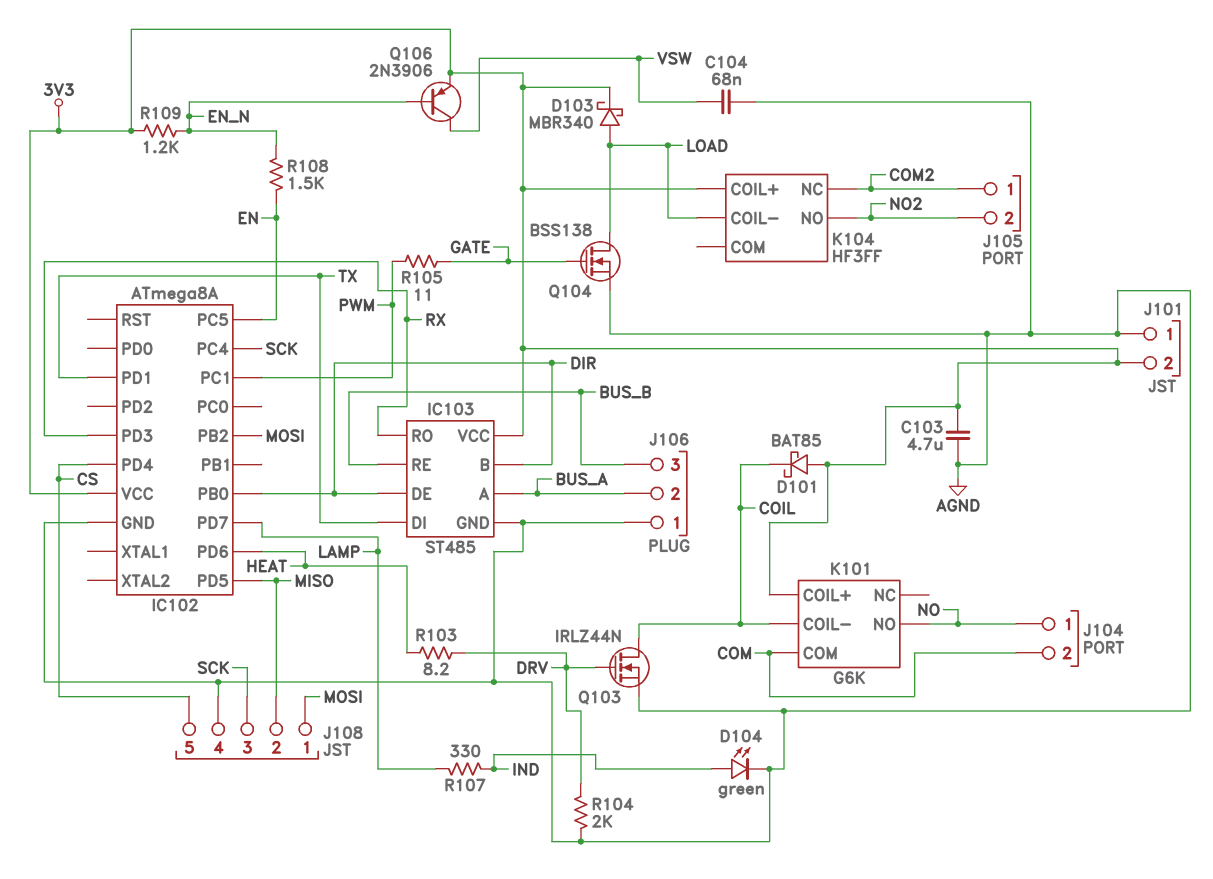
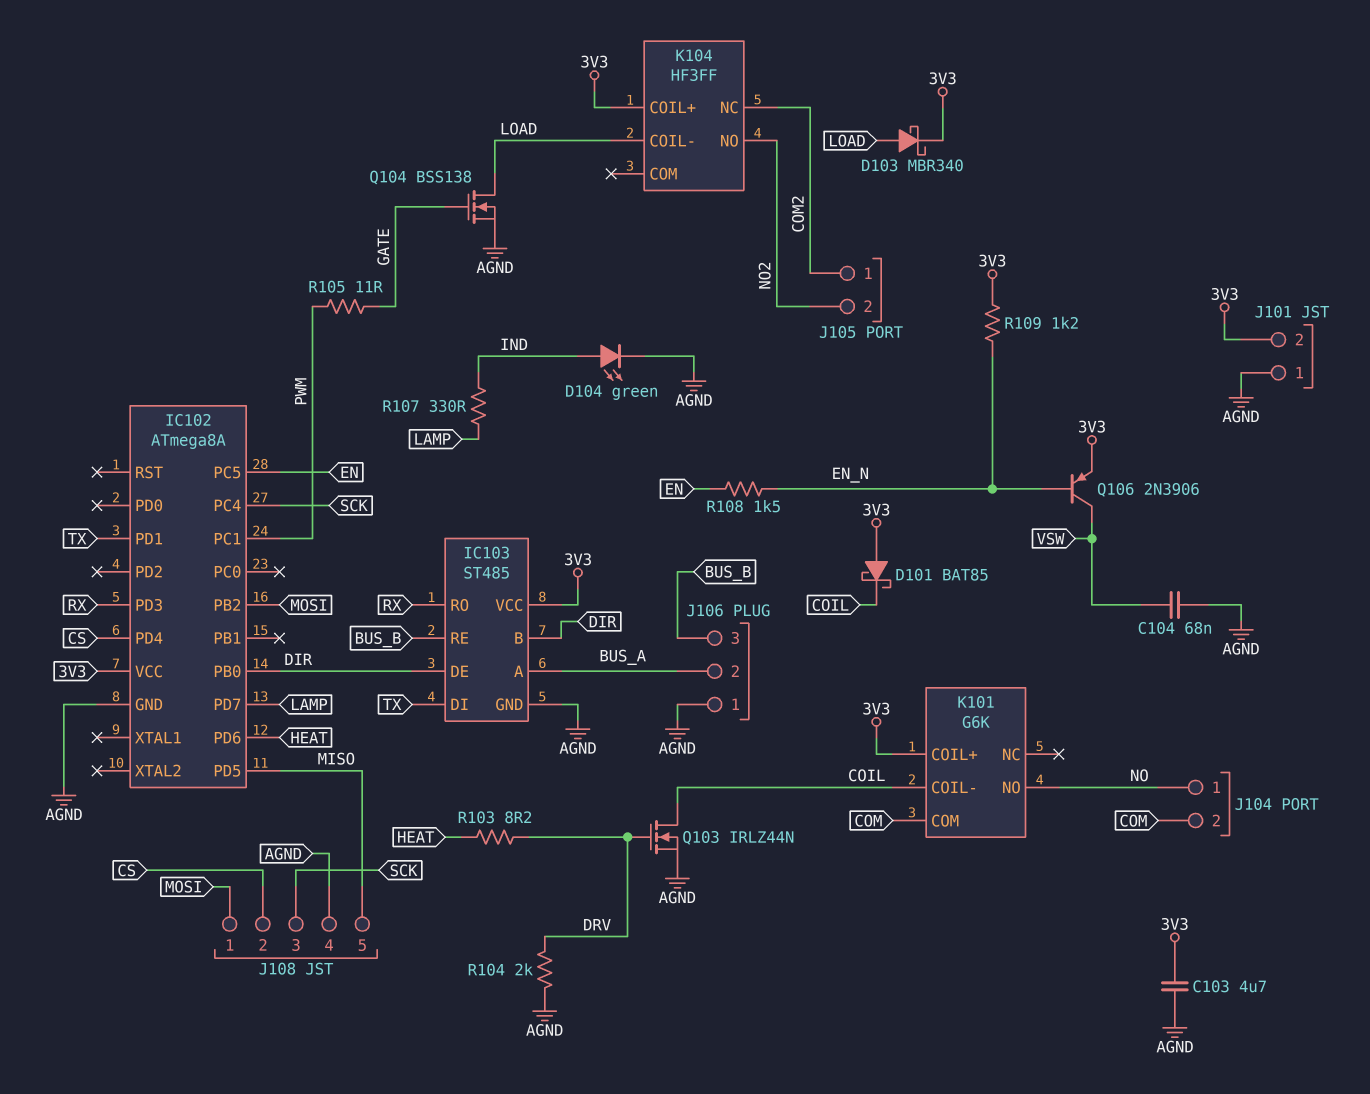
J108 pin 2: MISO -> CS
J108 pin 5: CS -> MISO

